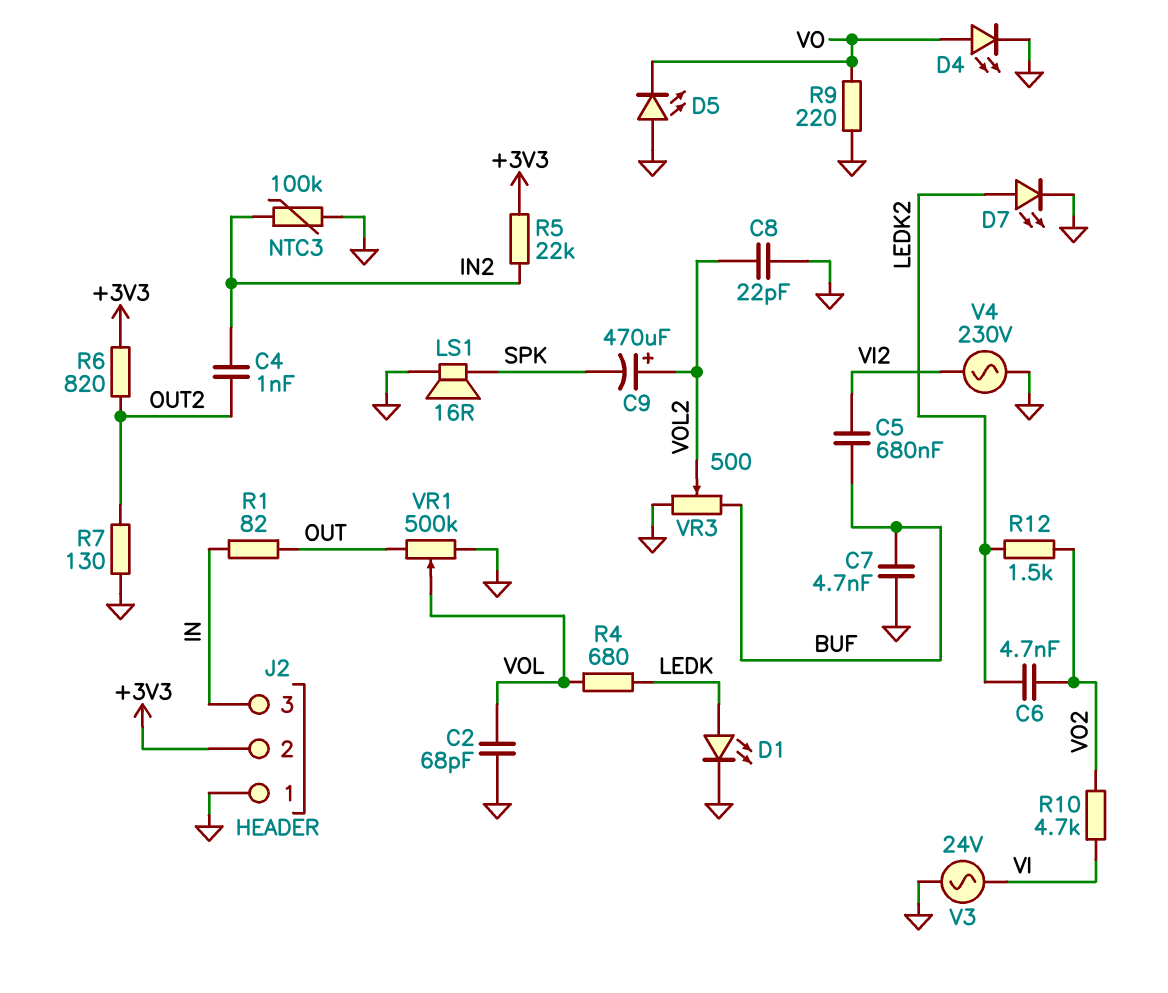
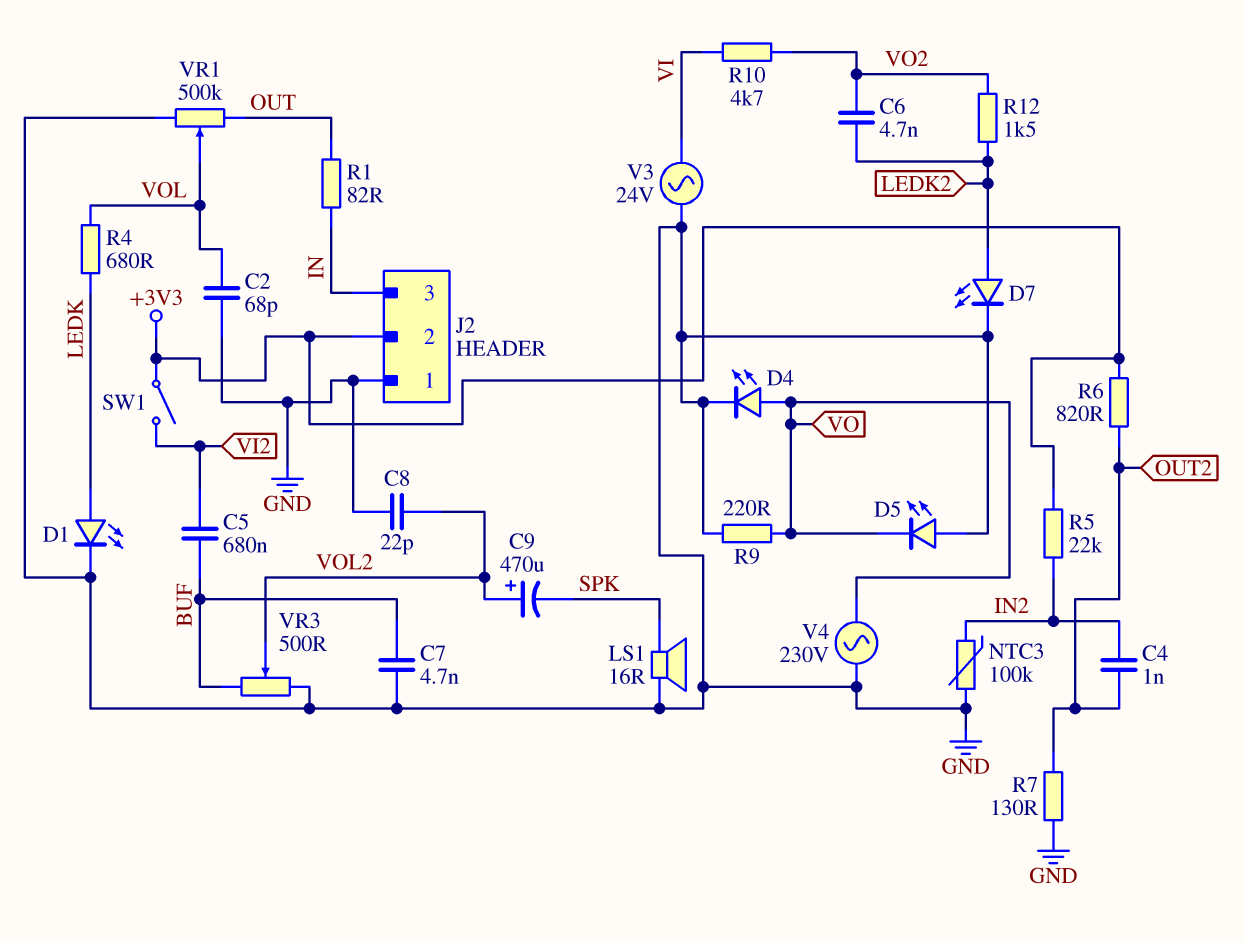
SW1: none -> switch (+3V3, VI2)
V4: AC 230V (GND, VI2) -> AC 230V (GND, VO)

